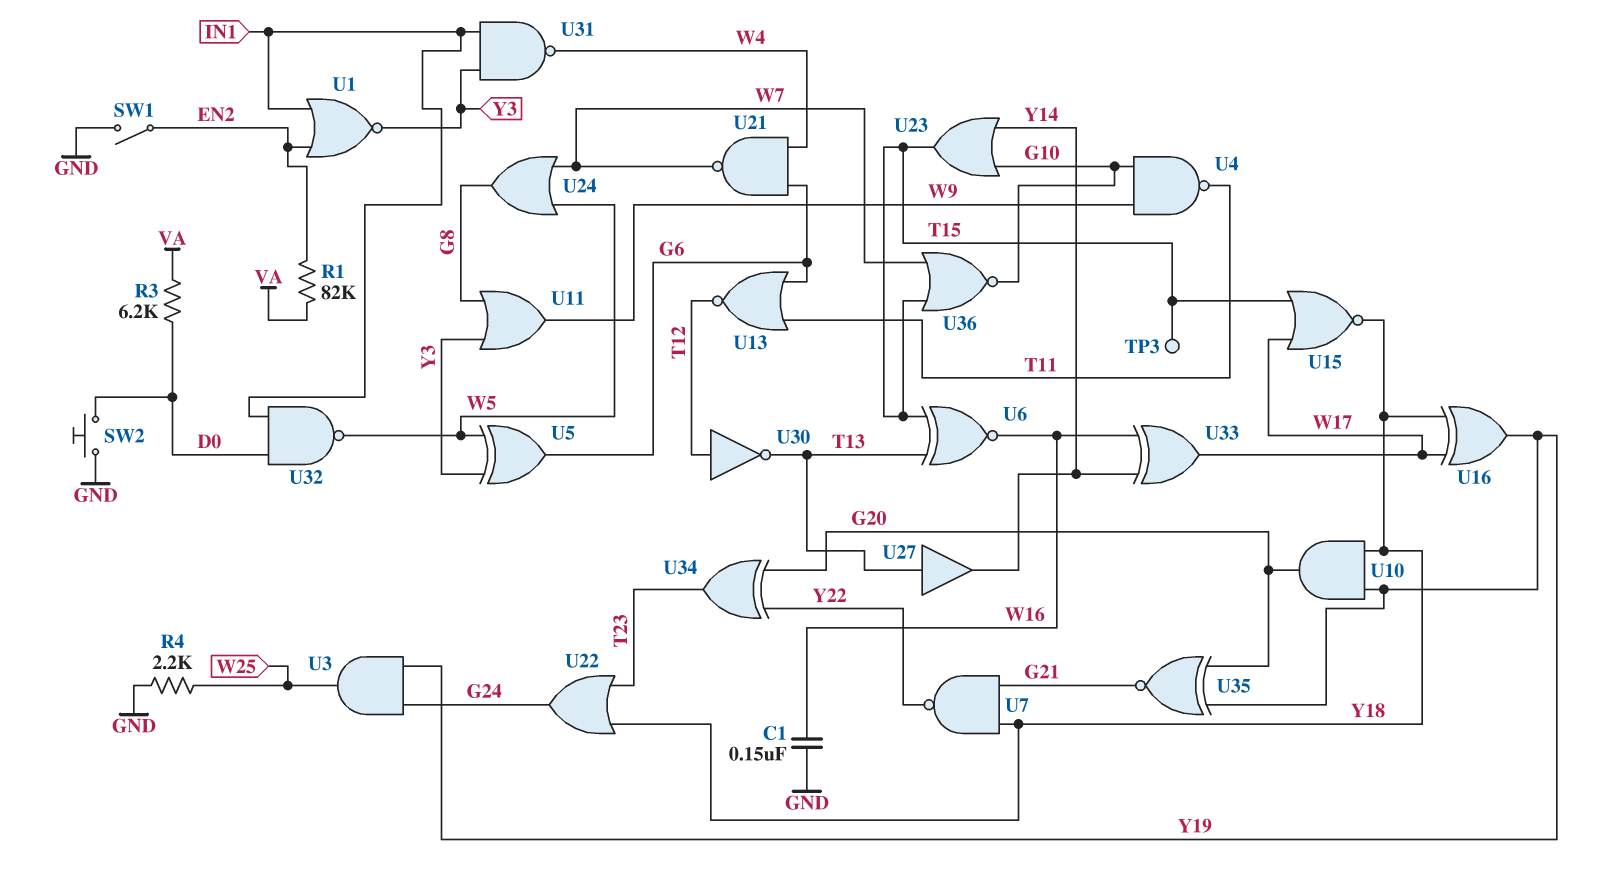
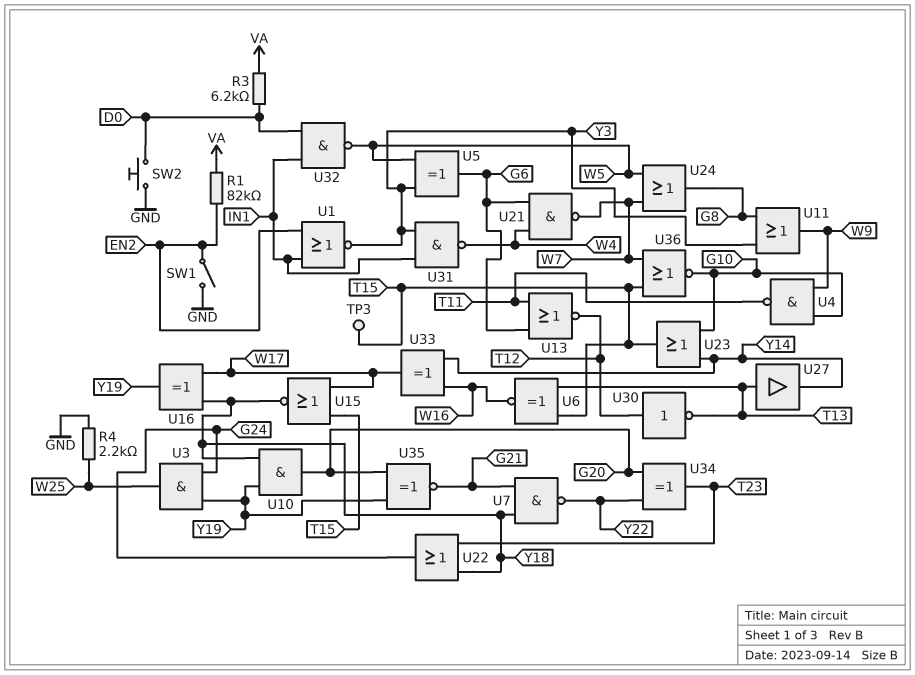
C1: 150nF (GND, W16) -> none

